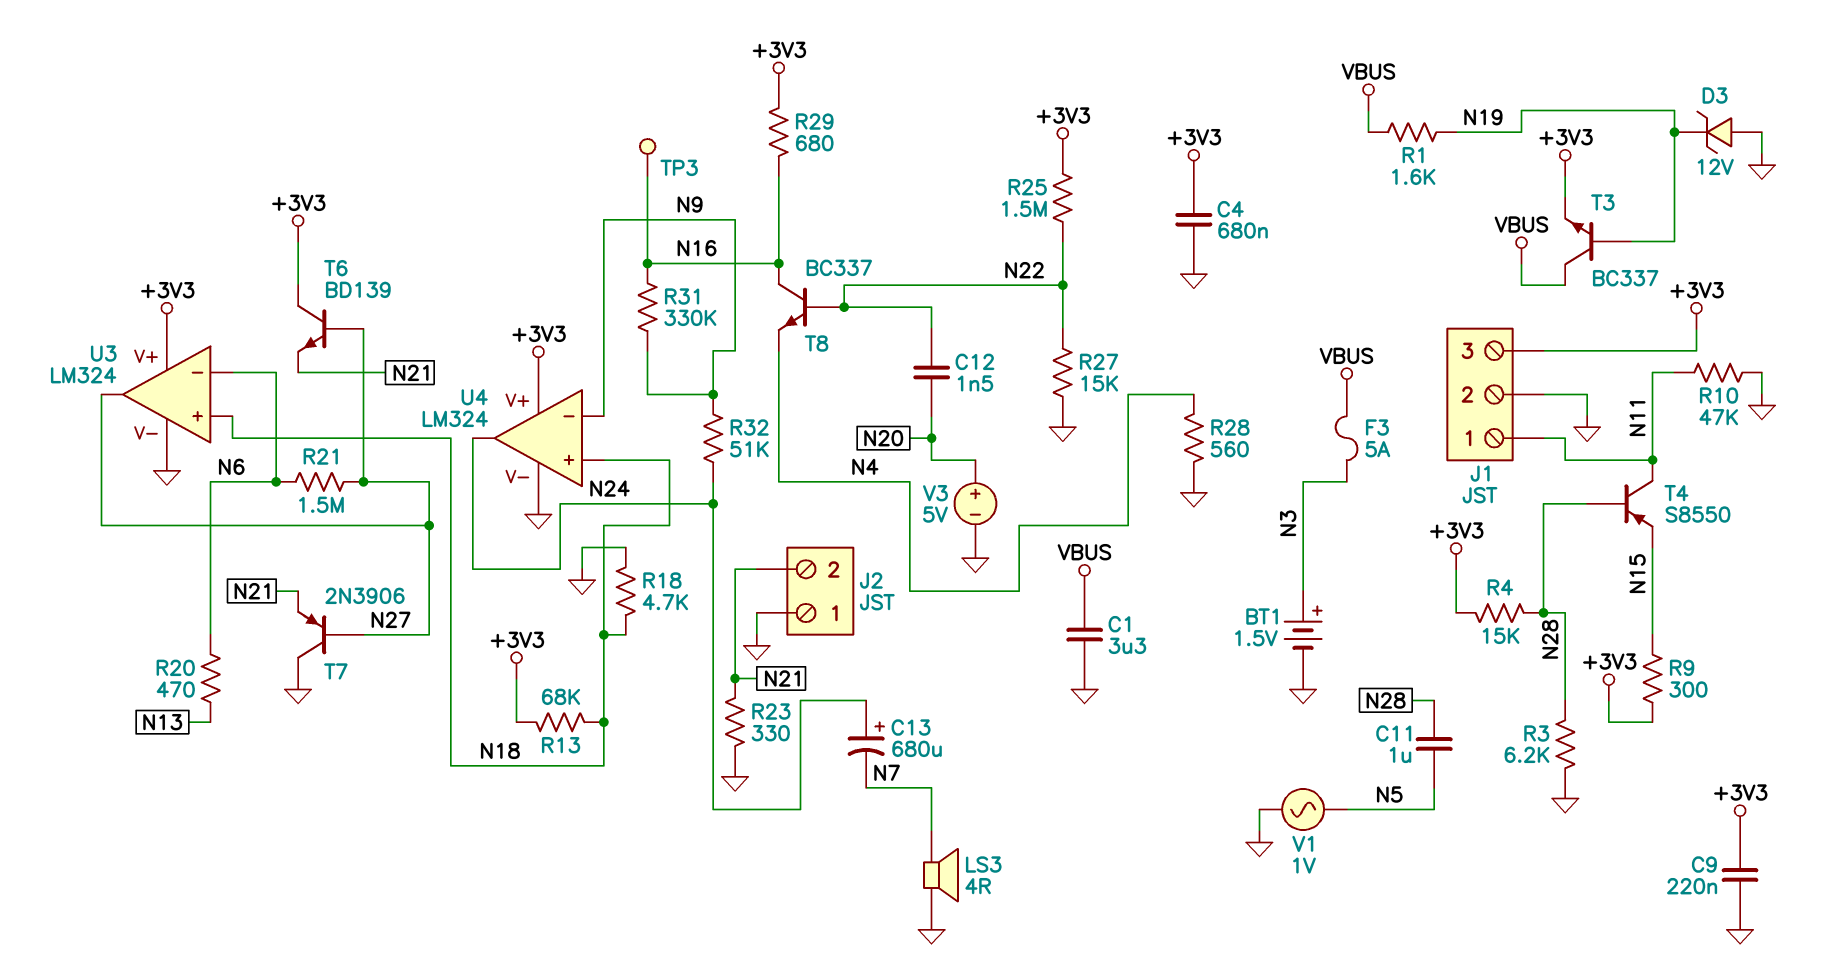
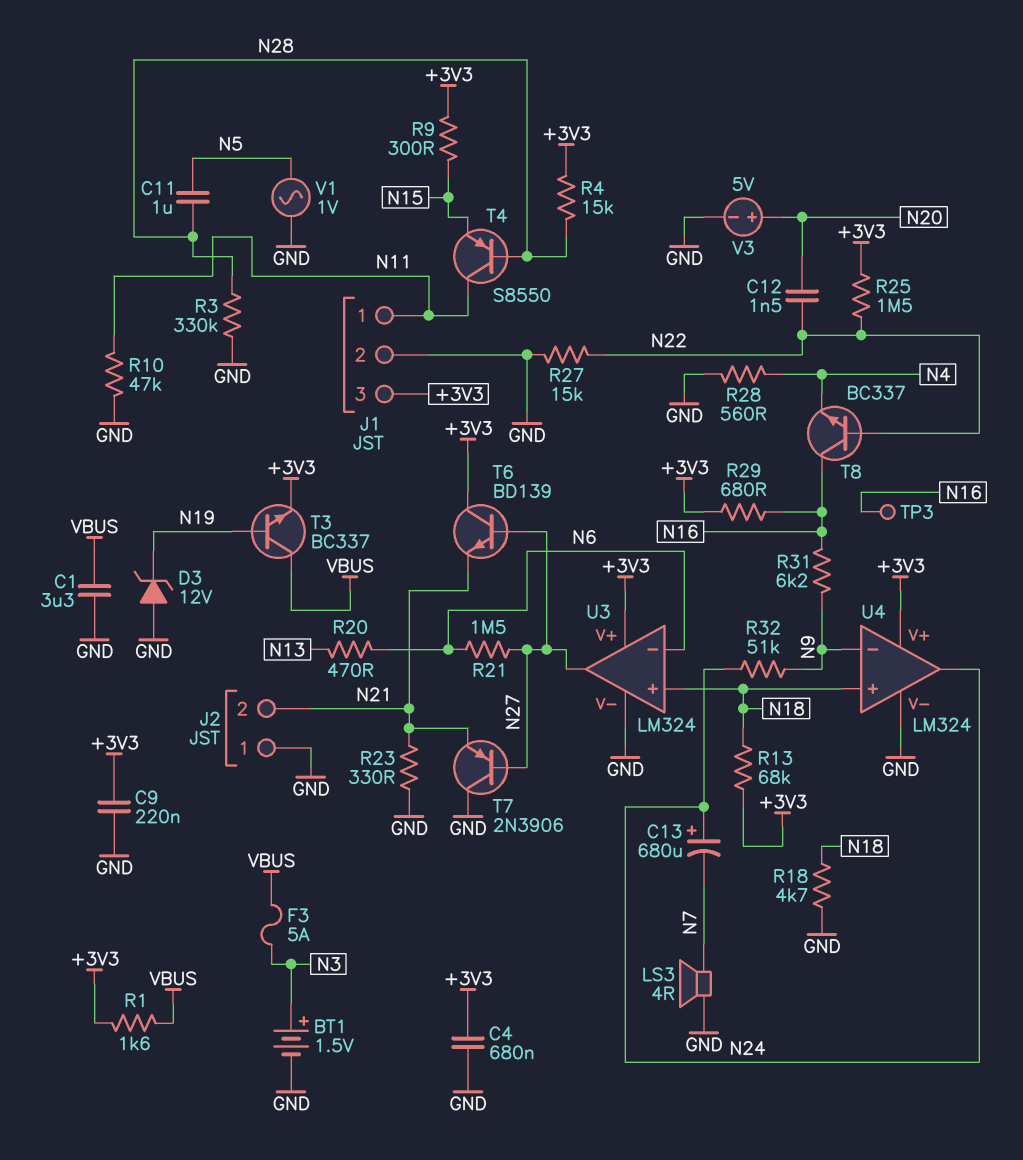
R1: 1.6k (N19, VBUS) -> 1.6k (+3V3, VBUS)
R3: 6.2k (GND, N28) -> 330k (GND, N28)
R31: 330k (N9, N16) -> 6.2k (N9, N16)

